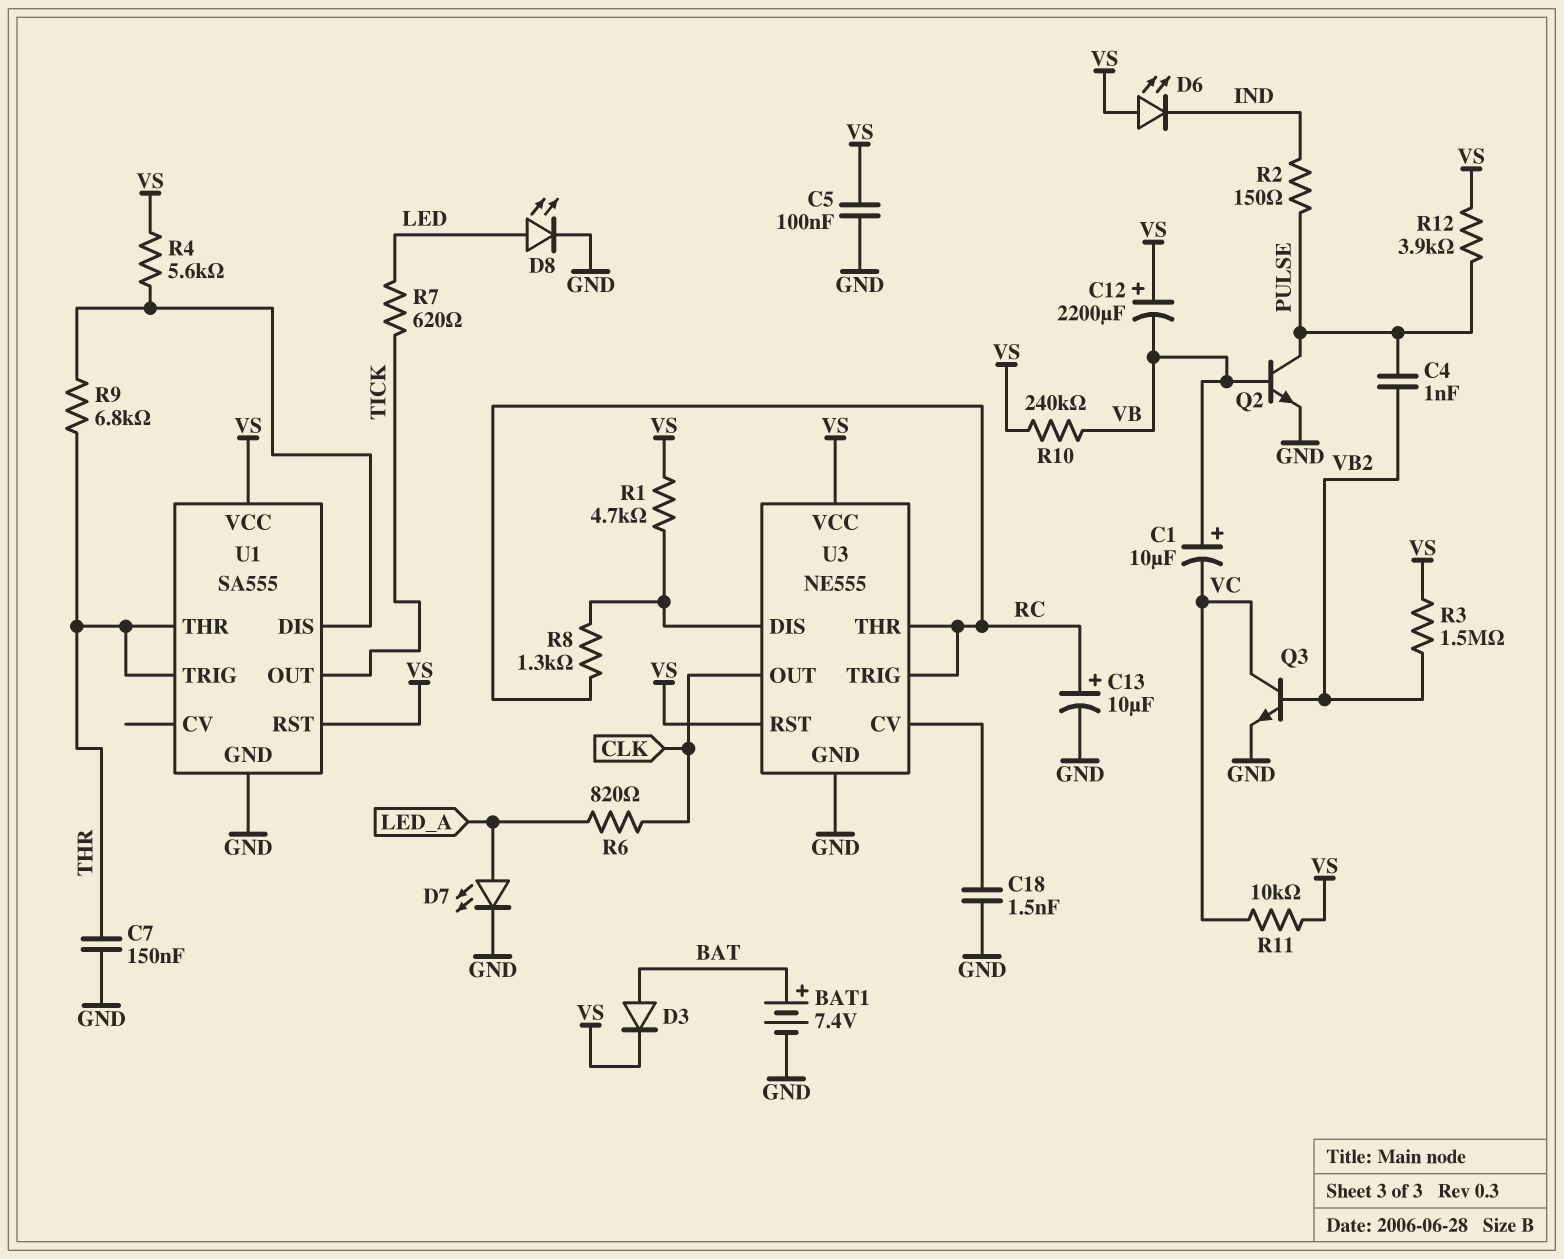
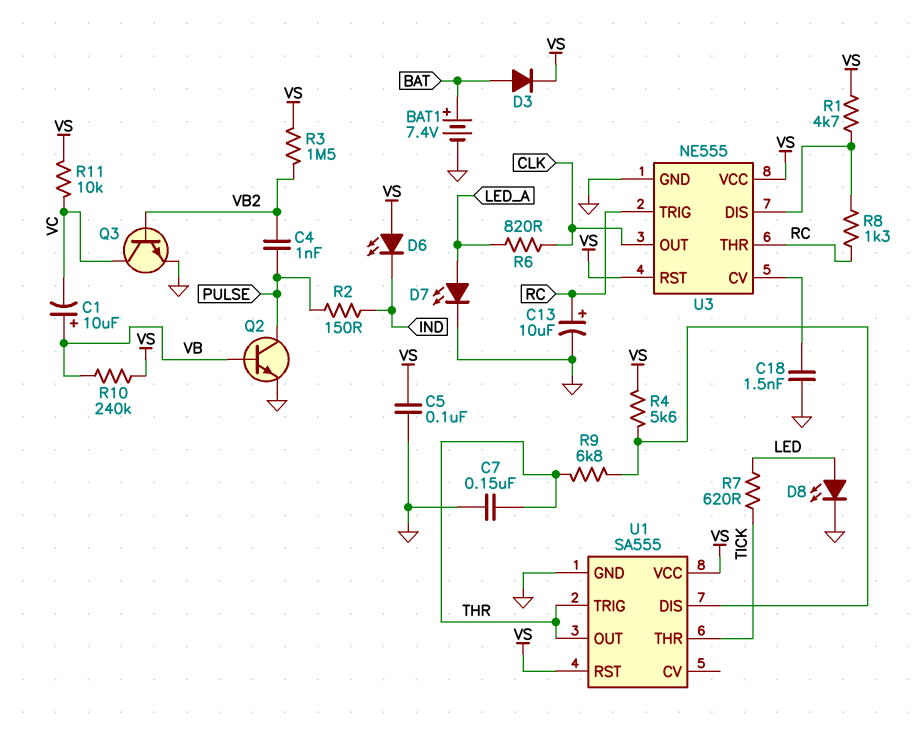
C12: 2200uF (plus VS, minus VB) -> none
R12: 3.9k (PULSE, VS) -> none
U1 pin OUT: TICK -> THR
U1 pin THR: THR -> TICK

